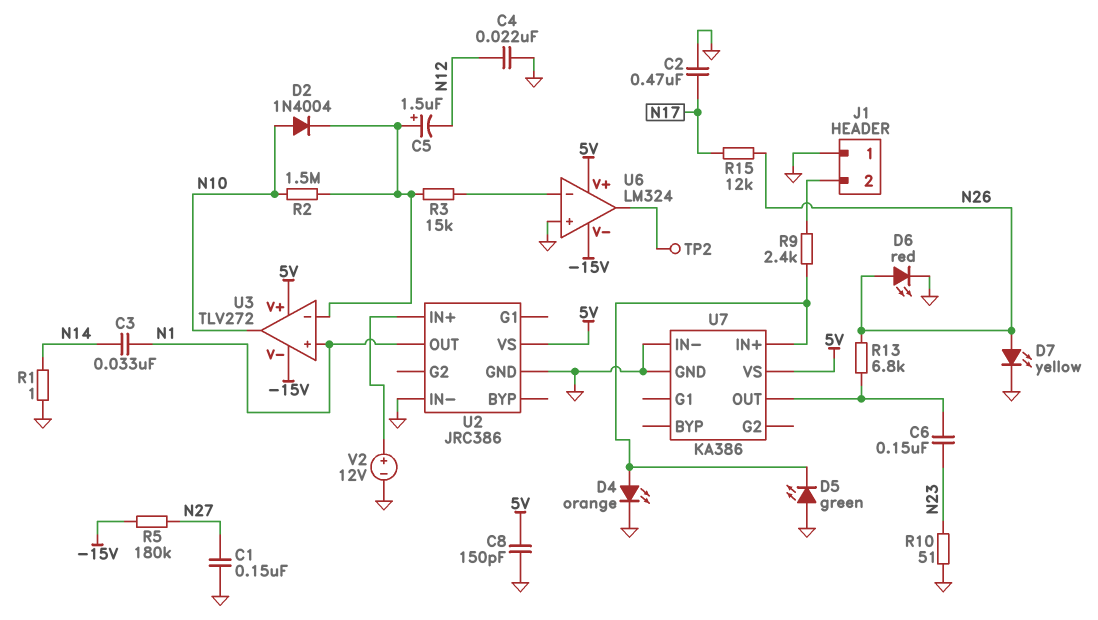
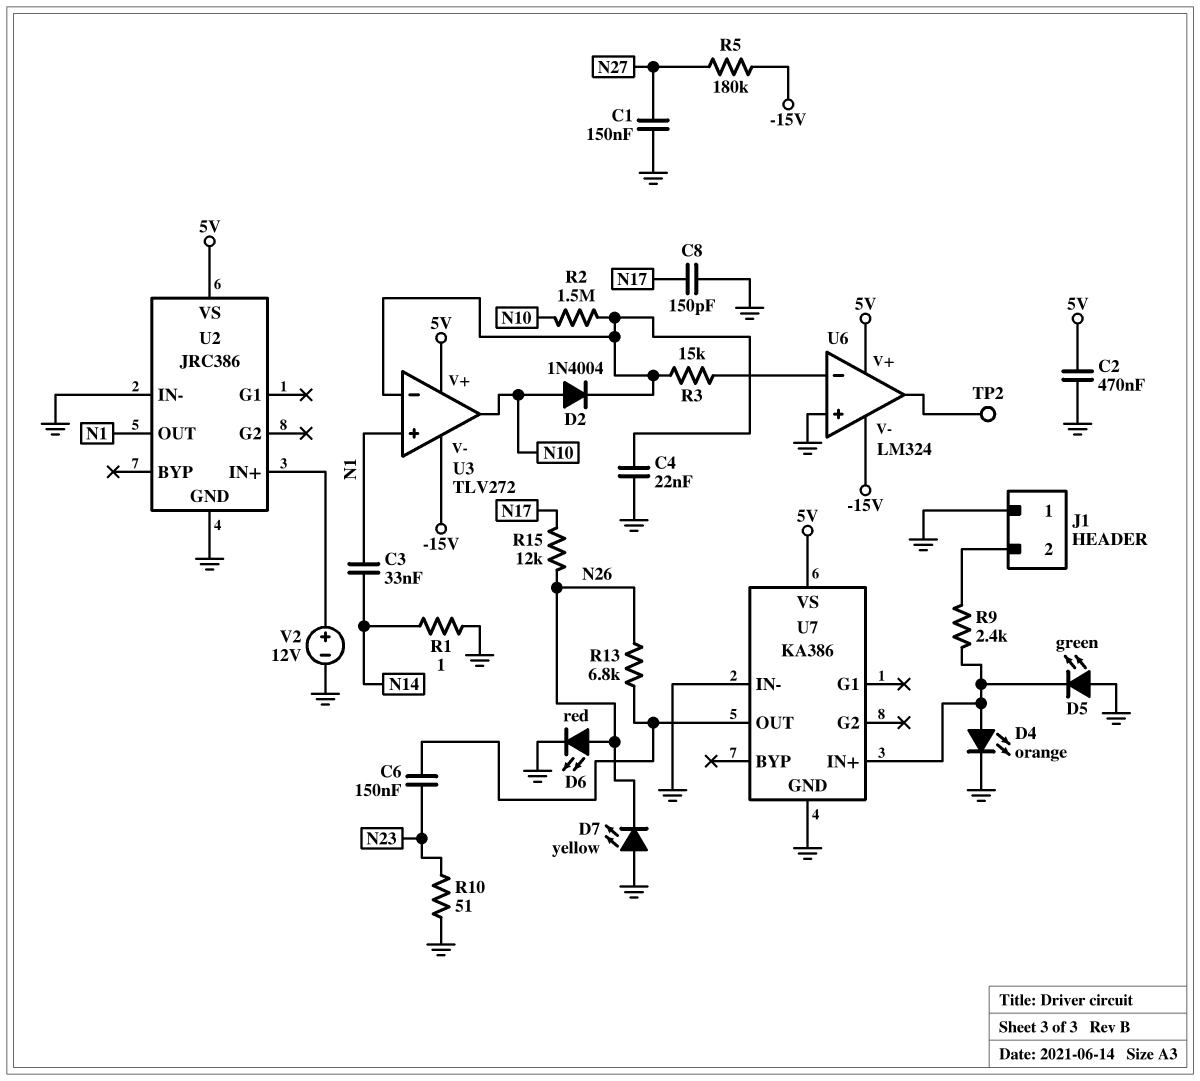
C2: 470nF (GND, N17) -> 470nF (5V, GND)
C4: 22nF (GND, N12) -> 22nF (GND, U3/in-)
C5: 1.5uF (plus U3/in-, minus N12) -> none
C8: 150pF (5V, GND) -> 150pF (GND, N17)
D7: LED yellow (A N26, K GND) -> LED yellow (A GND, K N26)

